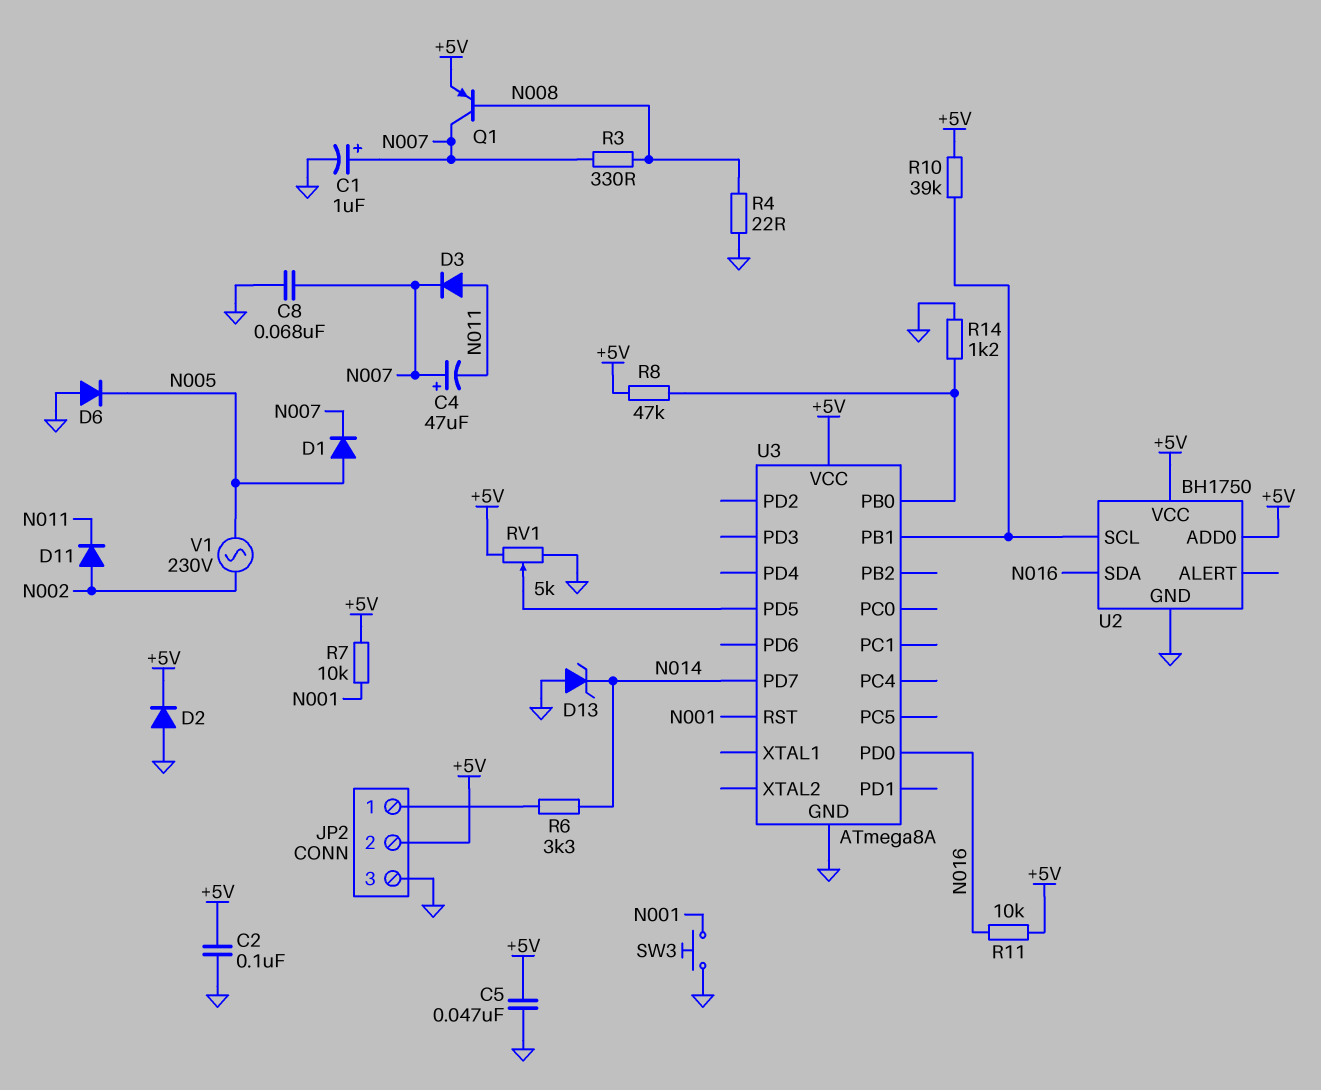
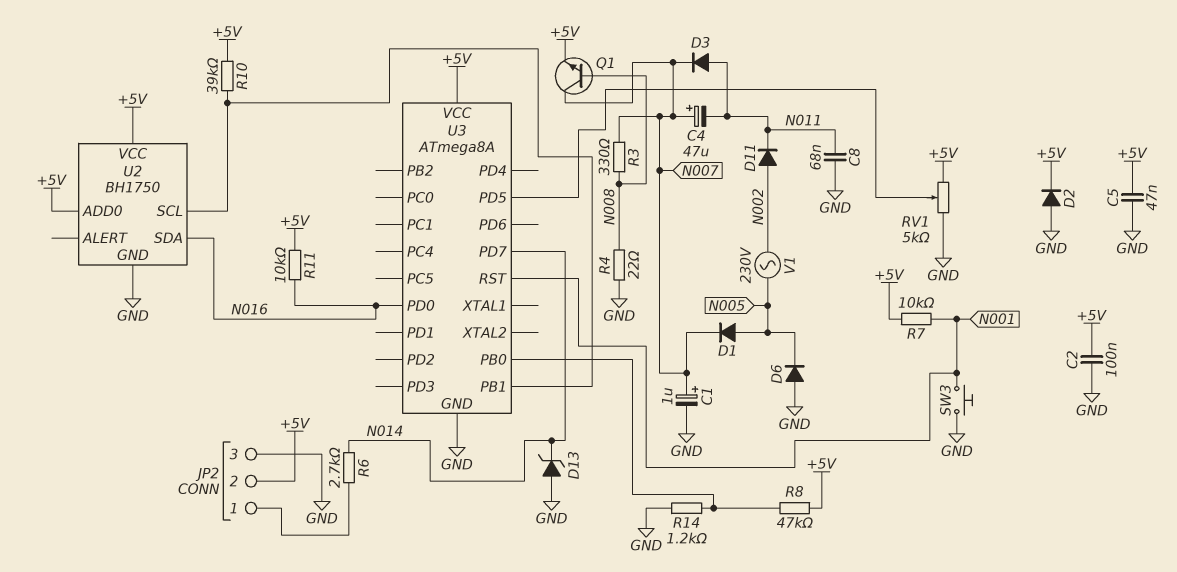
C8: 68nF (GND, N007) -> 68nF (GND, N011)
Q1: PNP (B N008, C N007, E +5V) -> NPN (B N008, C N007, E +5V)
R6: 3.3k (JP2/1, N014) -> 2.7k (JP2/1, N014)

